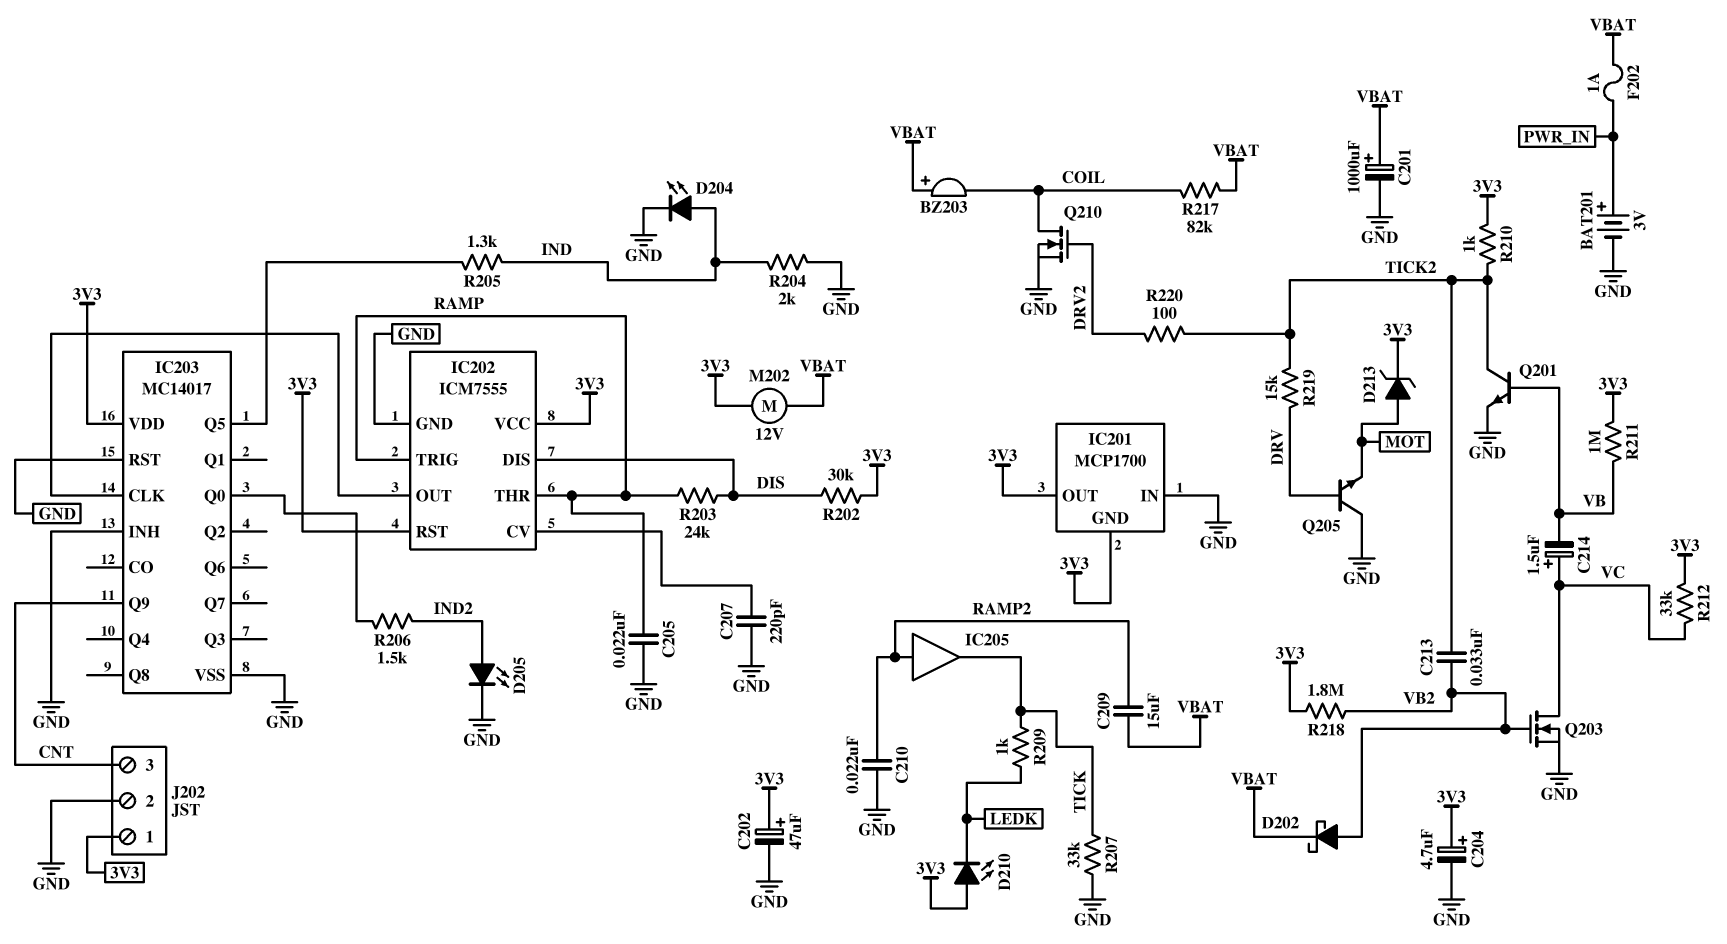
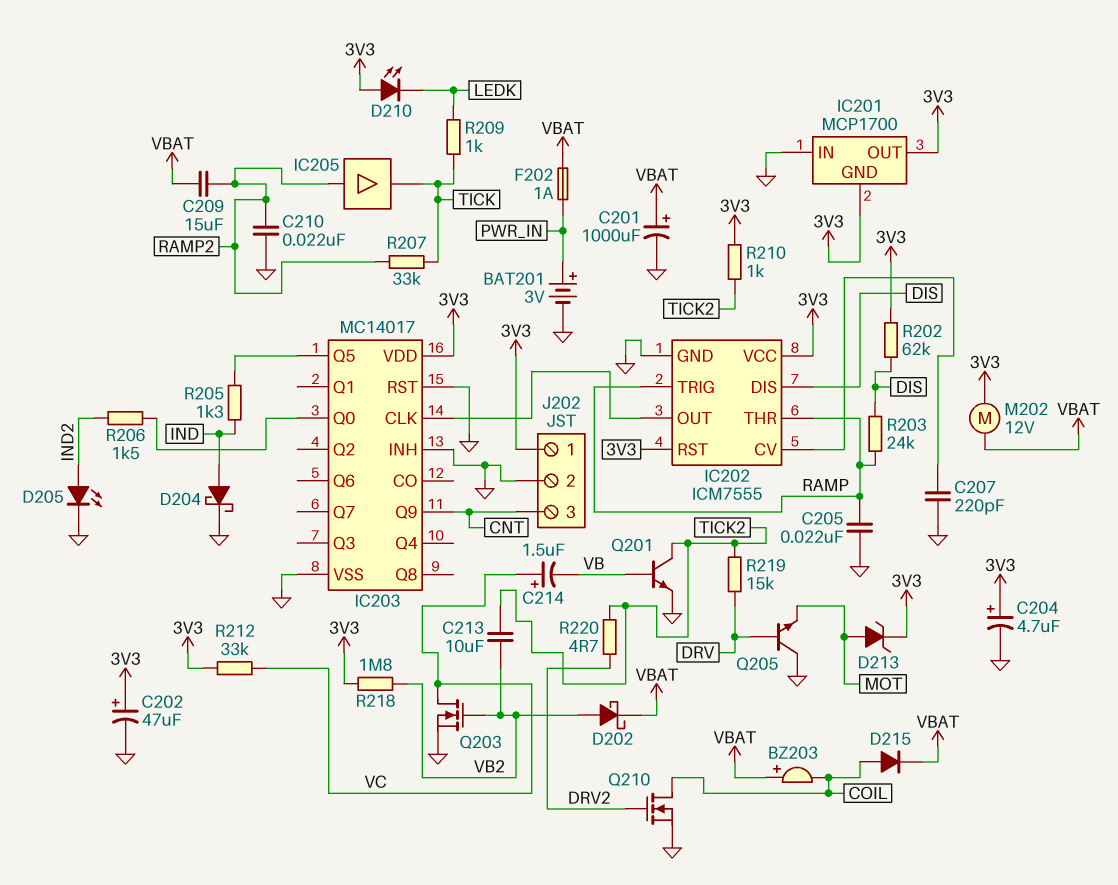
C213: 33nF (TICK2, VB2) -> 10uF (TICK2, VB2)
D204: LED (A IND, K GND) -> schottky (A IND, K GND)
D215: none -> diode (A COIL, K VBAT)
R202: 30k (3V3, DIS) -> 62k (3V3, DIS)
R204: 2k (GND, IND) -> none
R207: 33k (GND, TICK) -> 33k (RAMP2, TICK)
R211: 1M (3V3, VB) -> none
R217: 82k (COIL, VBAT) -> none
R220: 100 (DRV2, TICK2) -> 4.7 (DRV2, TICK2)

